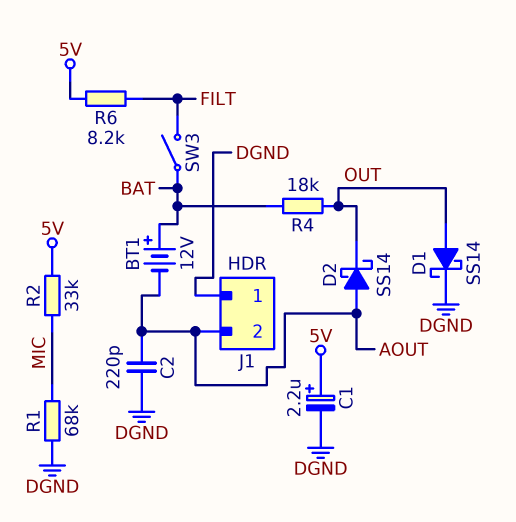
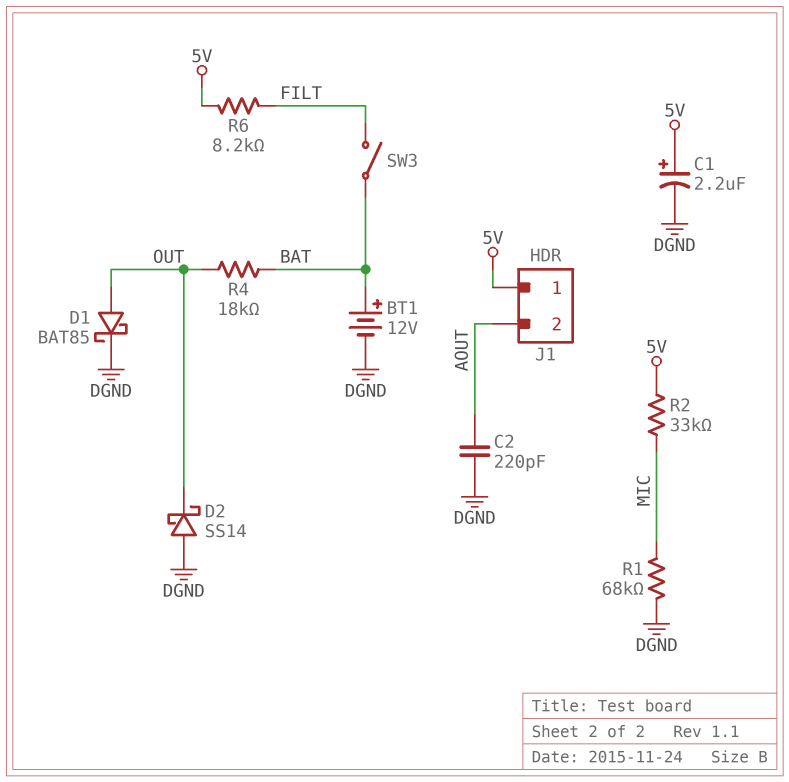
BT1: 12V (plus BAT, minus AOUT) -> 12V (plus BAT, minus DGND)
D1: schottky SS14 (A OUT, K DGND) -> schottky BAT85 (A OUT, K DGND)
D2: schottky SS14 (A AOUT, K OUT) -> schottky SS14 (A DGND, K OUT)
J1 pin 1: DGND -> 5V

